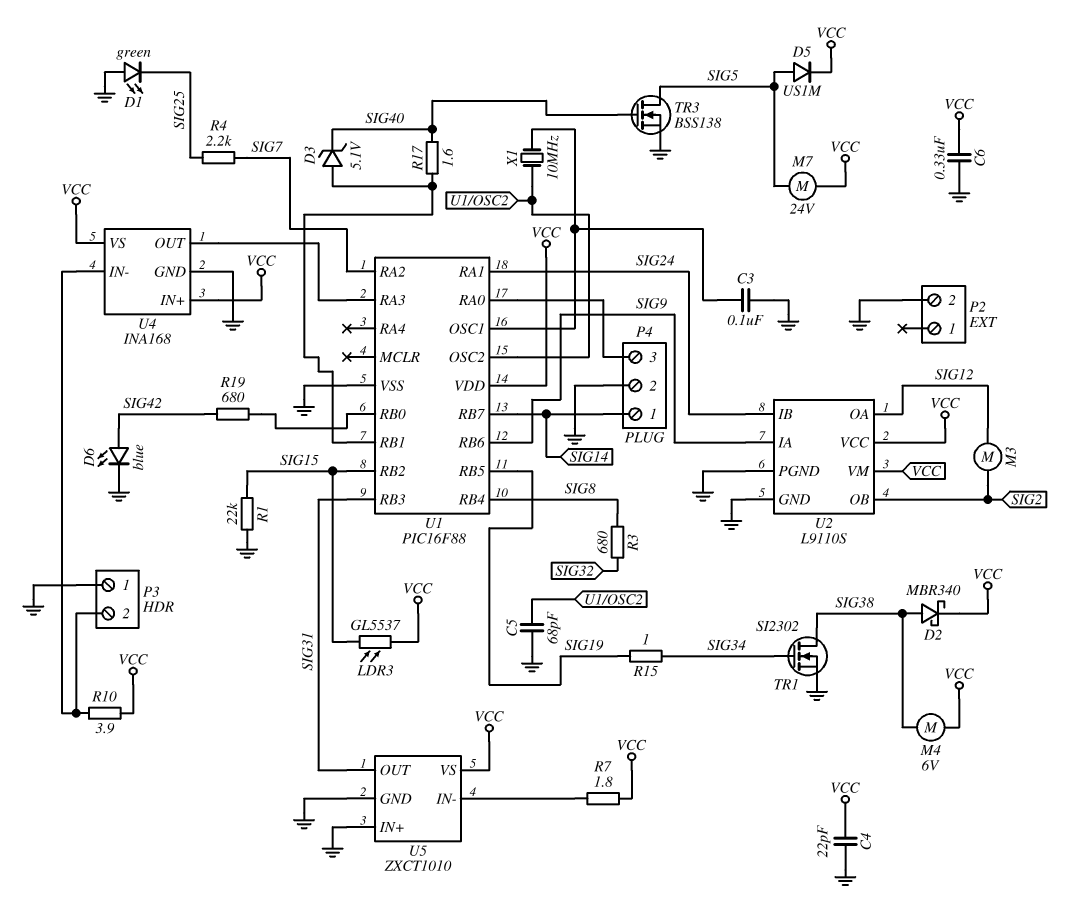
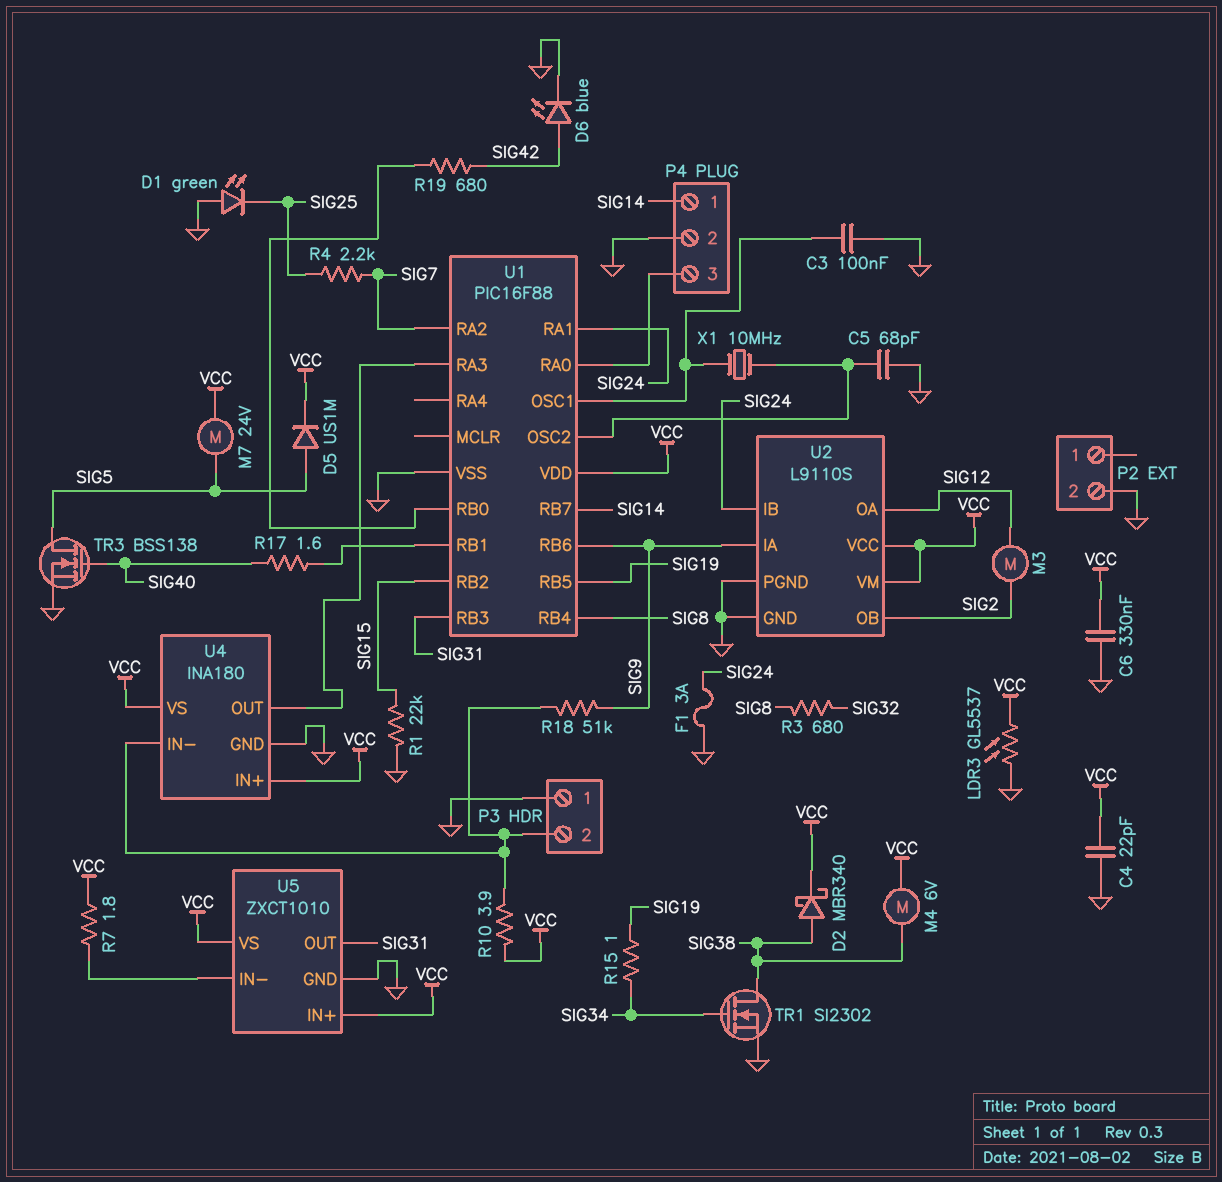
D3: zener 5.1V (A U1/RB1, K SIG40) -> none
F1: none -> 3A (GND, SIG24)
LDR3: GL5537 (SIG15, VCC) -> GL5537 (GND, VCC)
R18: none -> 51k (P3/2, SIG9)
U4: INA168 -> INA180
U5 pin IN+: GND -> VCC

